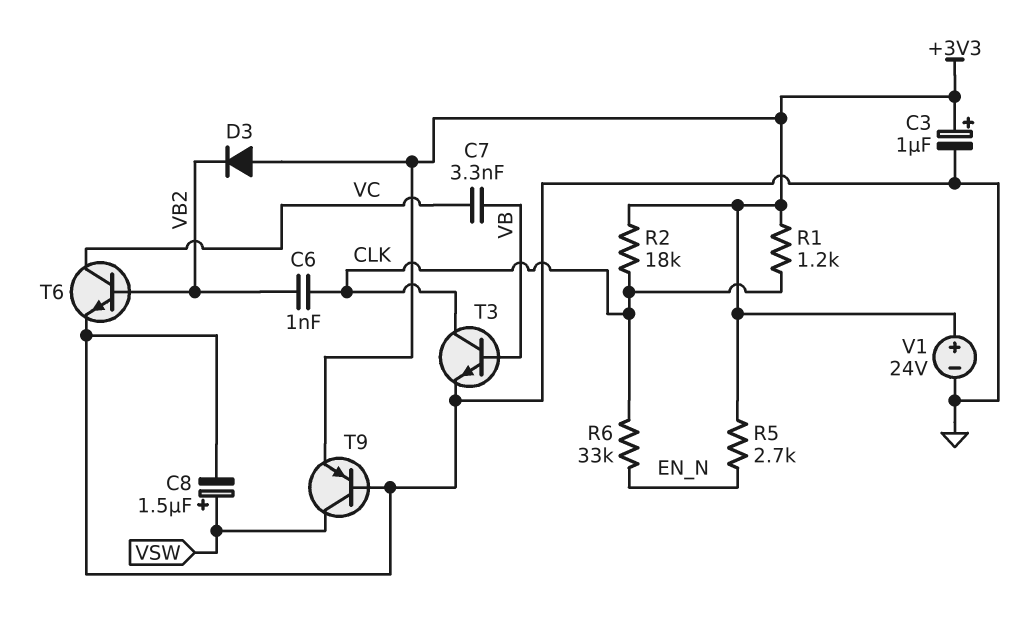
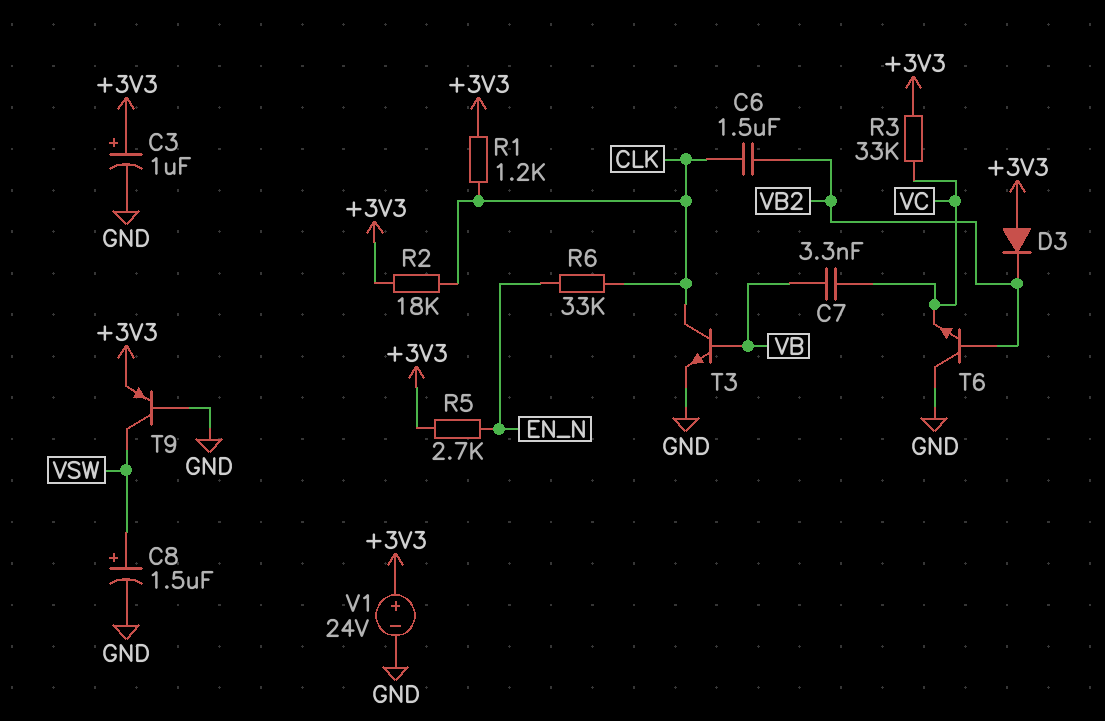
C6: 1nF (CLK, VB2) -> 1.5uF (CLK, VB2)
R3: none -> 33k (+3V3, VC)
T6: NPN (B VB2, C VC, E GND) -> NPN (B VB2, C GND, E VC)

